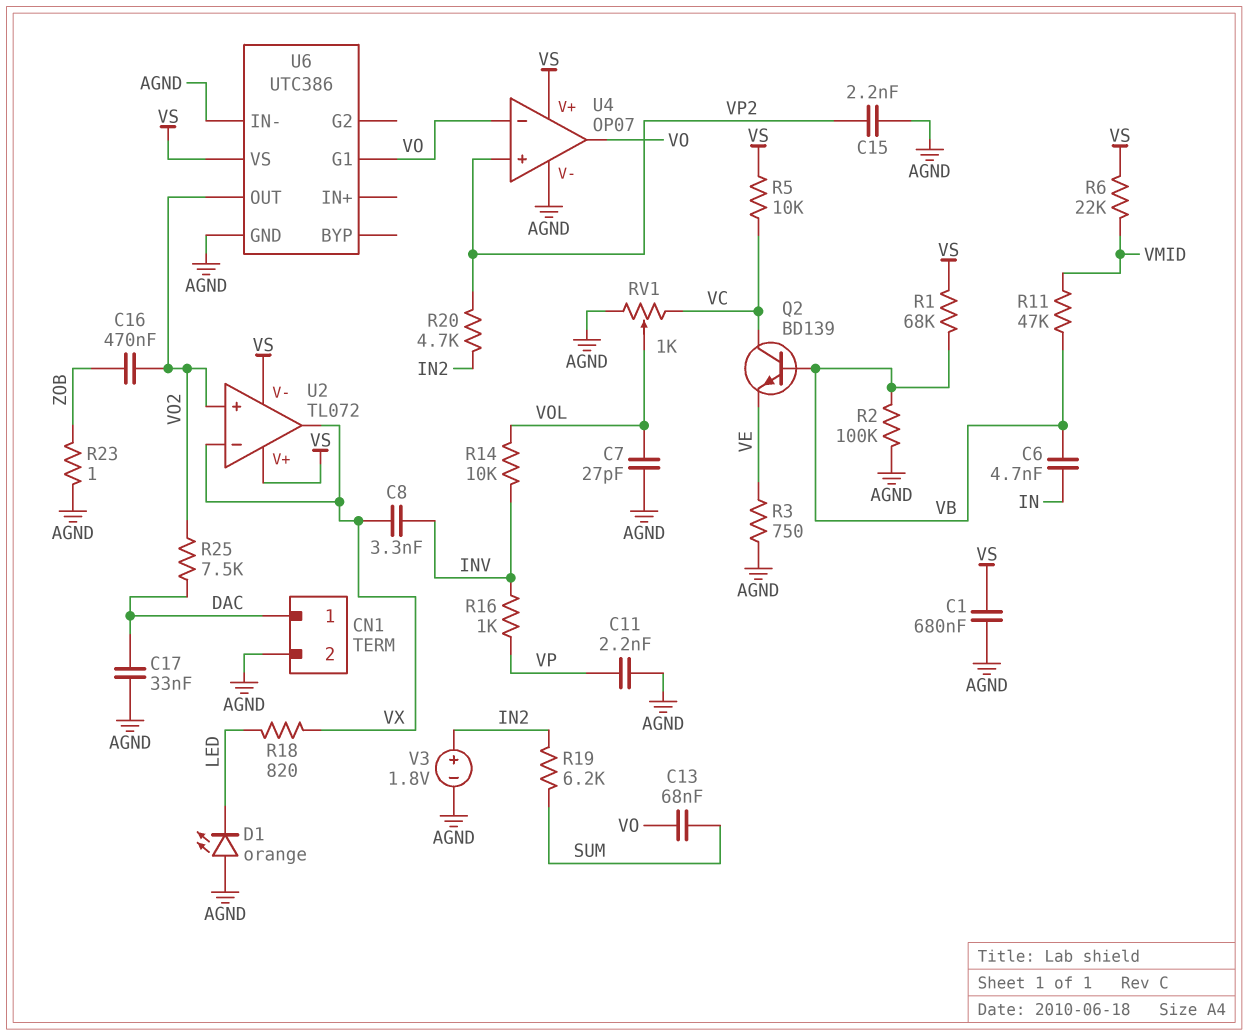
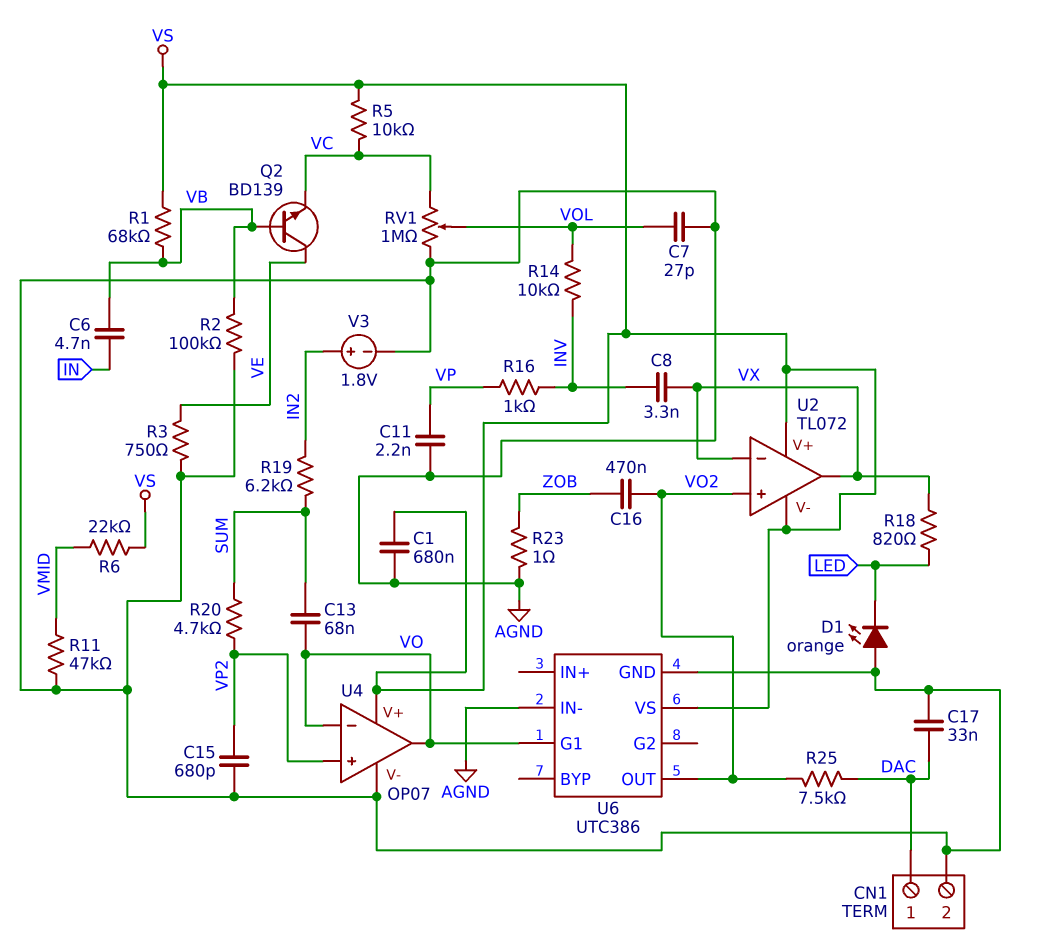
C15: 2.2nF (AGND, VP2) -> 680pF (AGND, VP2)
Q2: NPN BD139 (B VB, C VC, E VE) -> NPN BD139 (B VB, C VE, E VC)
R11: 47k (VB, VMID) -> 47k (AGND, VMID)
R20: 4.7k (IN2, VP2) -> 4.7k (SUM, VP2)
RV1: 1k (AGND, VC, wiper VOL) -> 1M (AGND, VC, wiper VOL)

